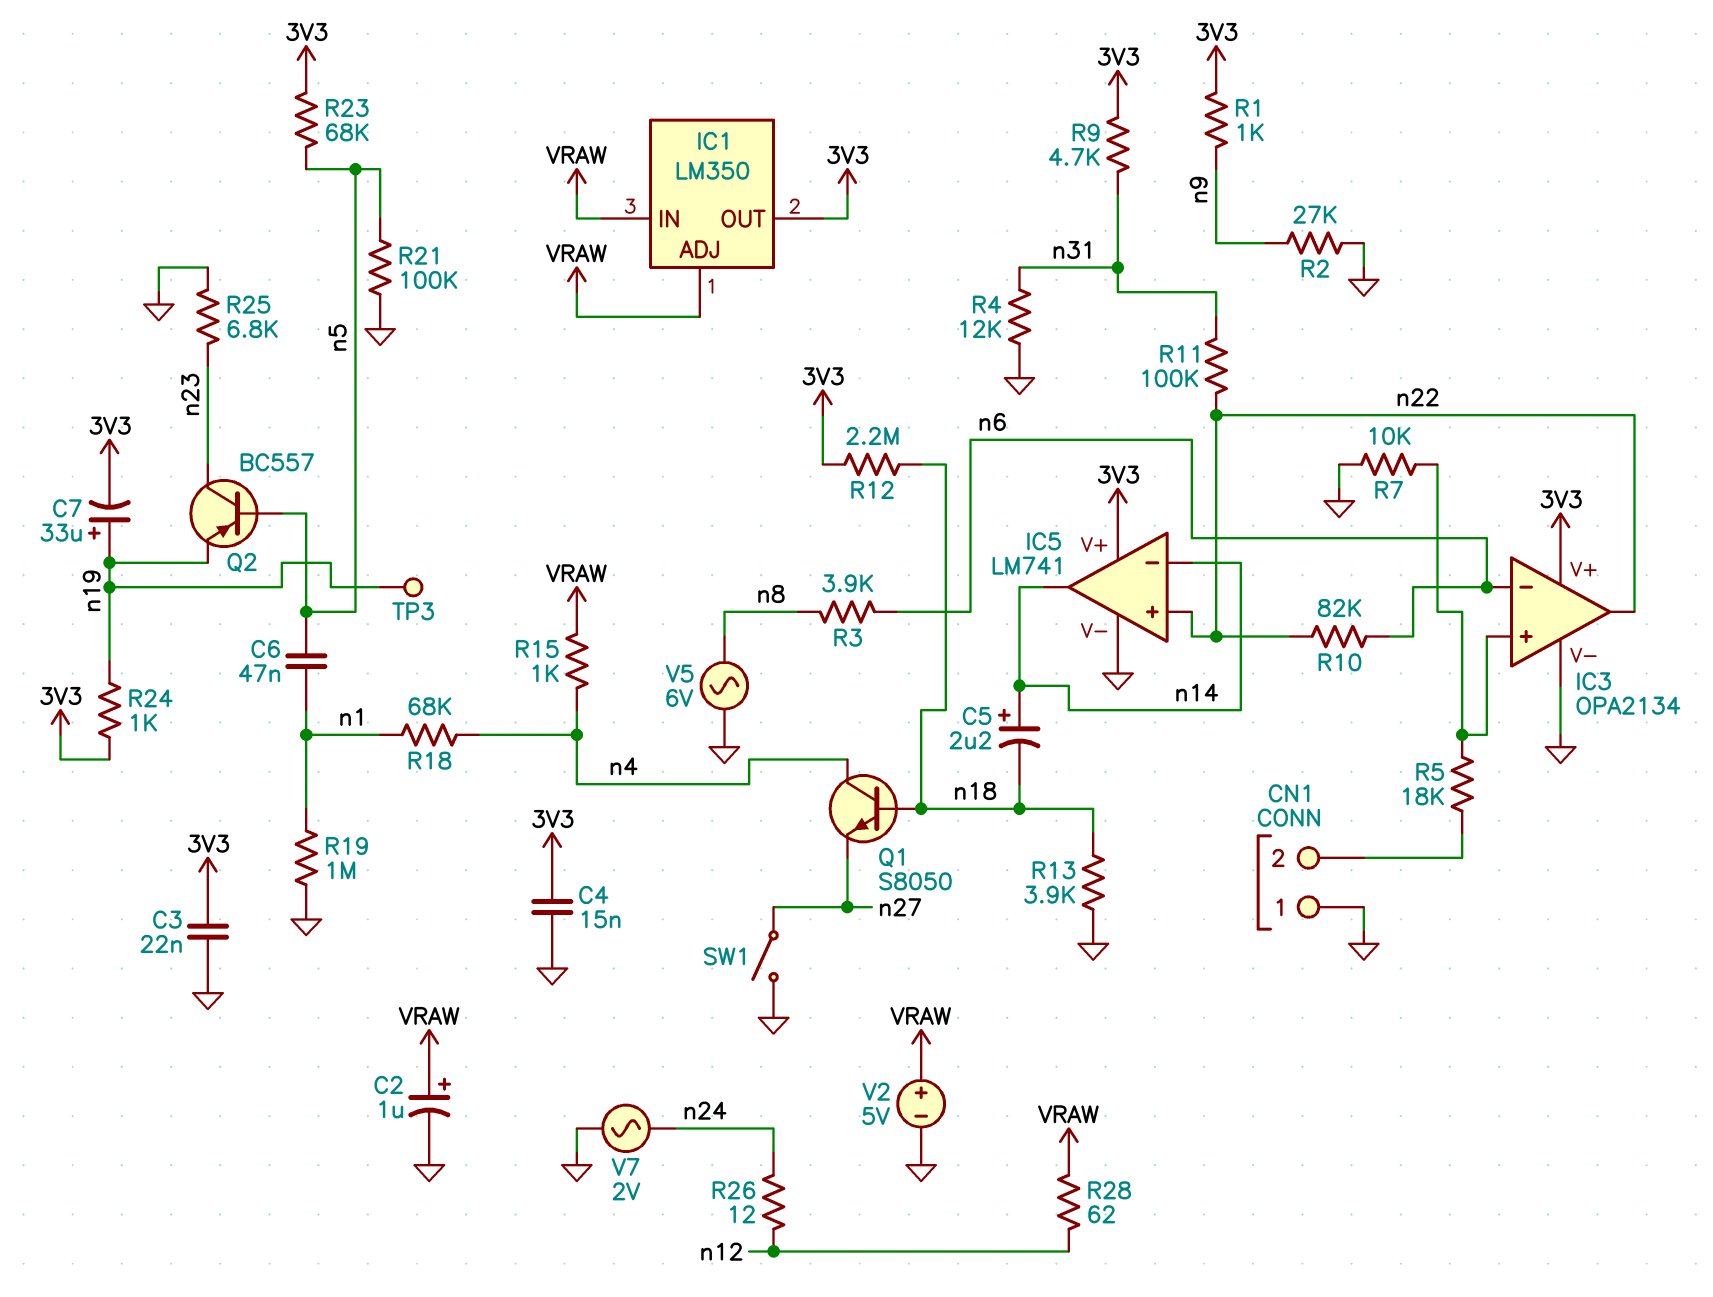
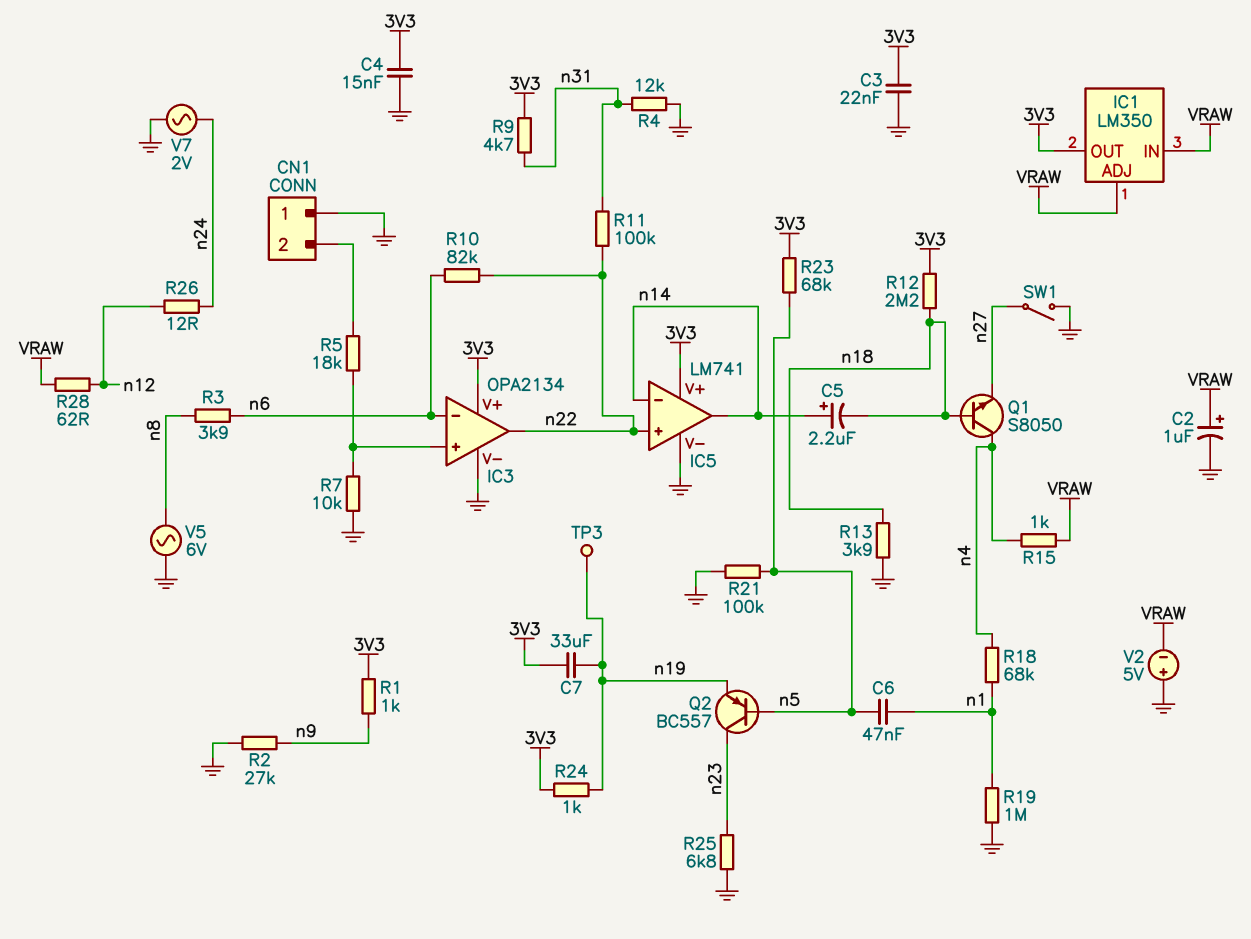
C7: 33uF (plus n19, minus 3V3) -> 33uF (3V3, n19)
V2: 5V (plus VRAW, minus GND) -> 5V (plus GND, minus VRAW)

